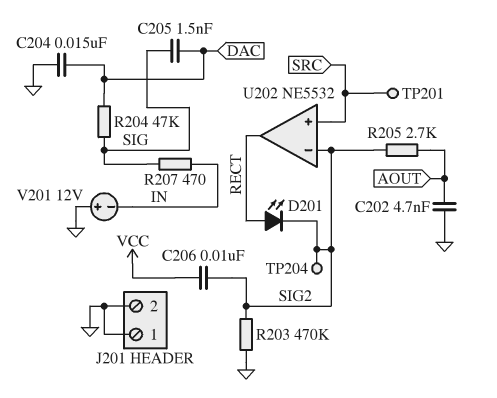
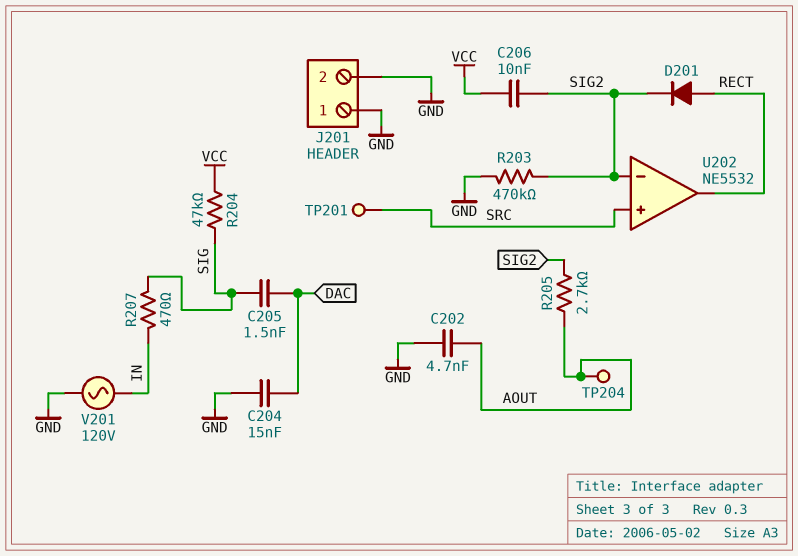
D201: LED (A RECT, K SIG2) -> diode (A RECT, K SIG2)
R204: 47k (DAC, SIG) -> 47k (SIG, VCC)
TP204: test point (SIG2) -> test point (AOUT)
V201: 12V (plus GND, minus IN) -> AC 120V (GND, IN)

